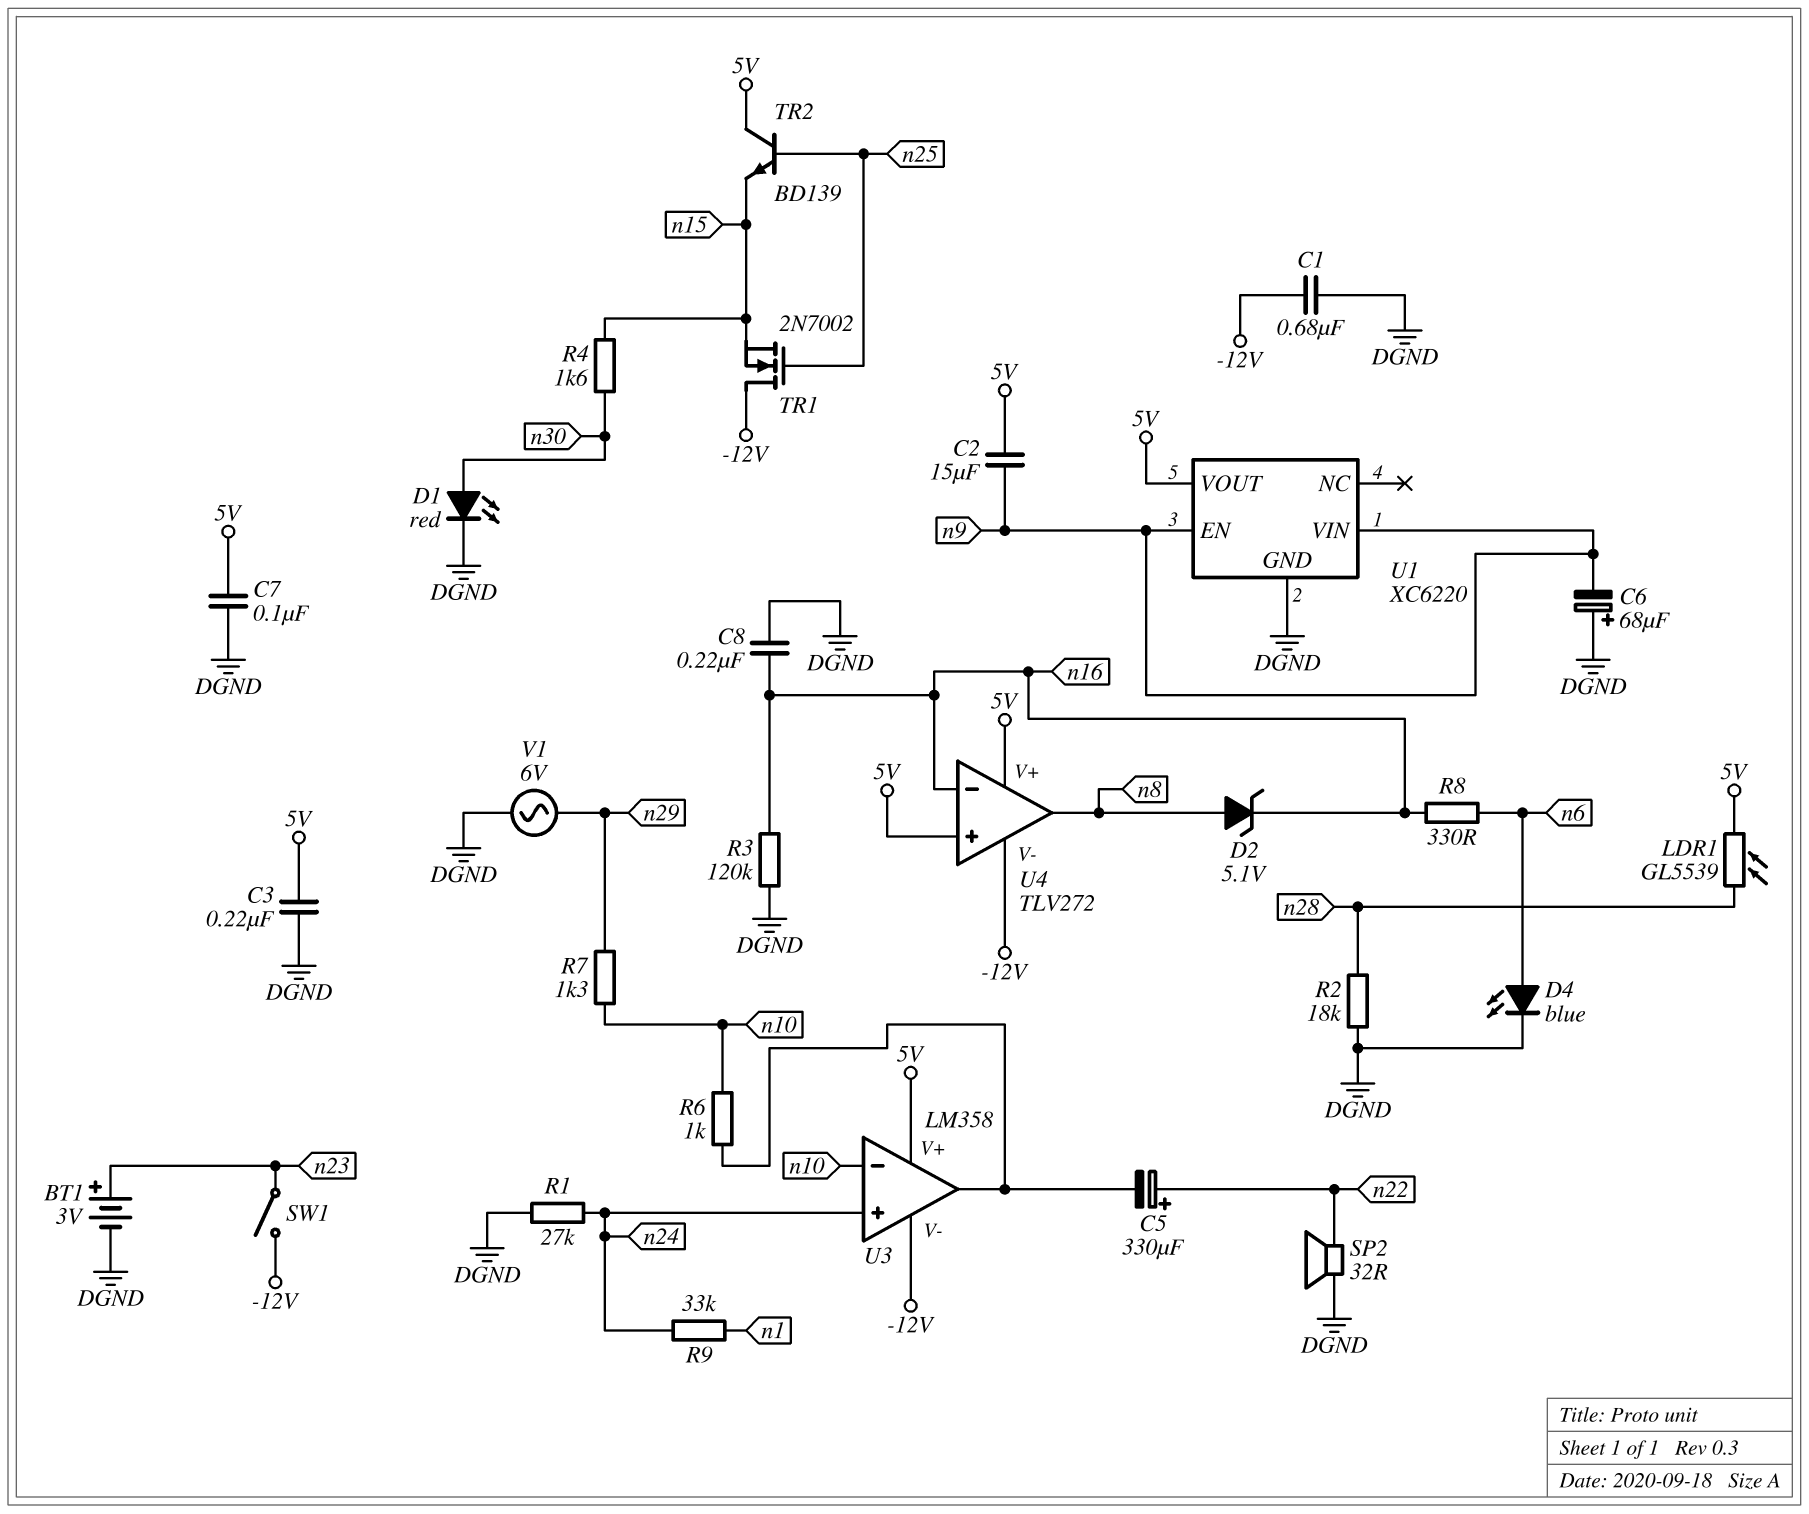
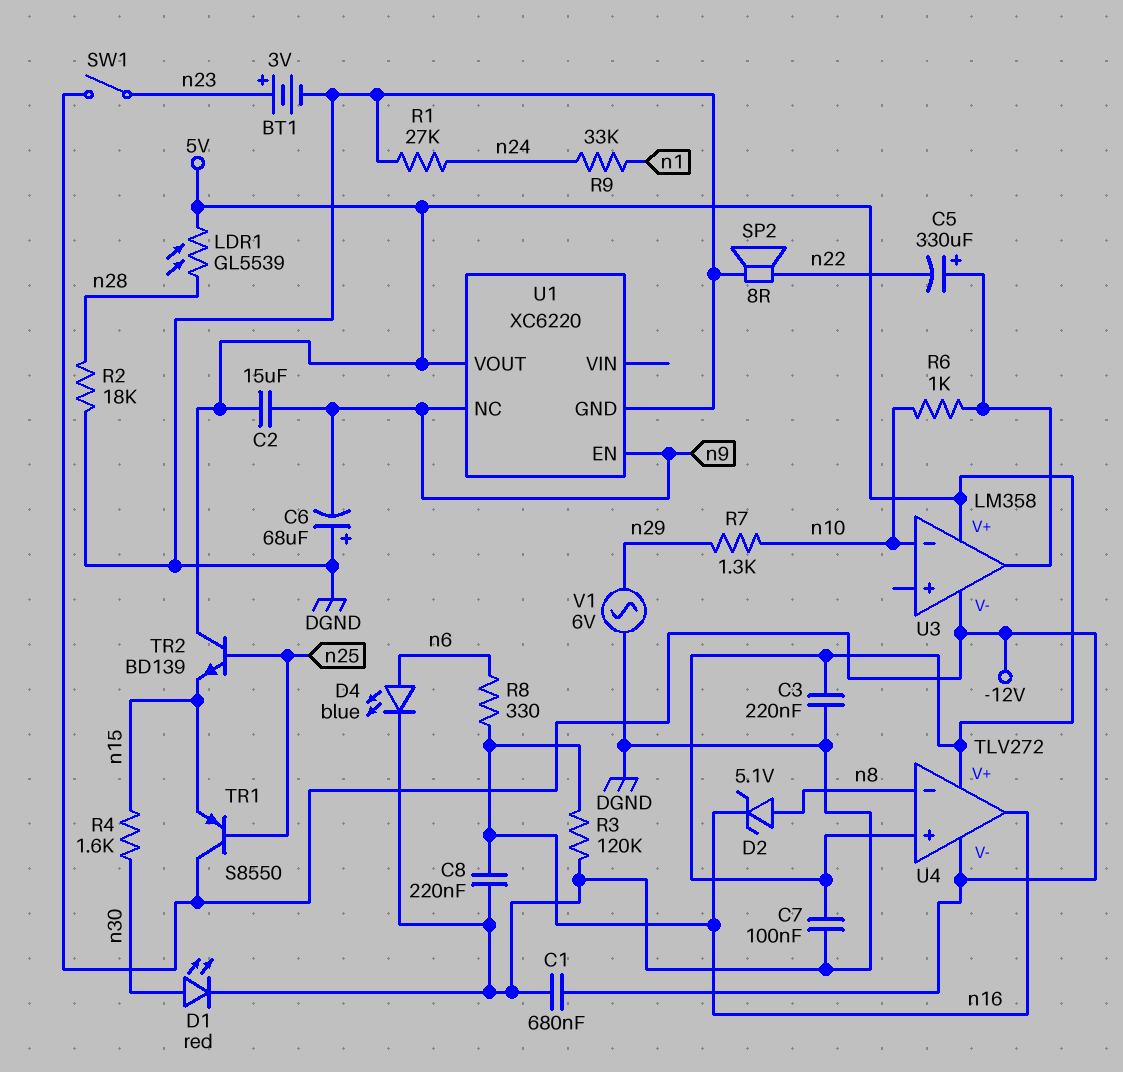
C5: 330uF (plus n22, minus U3/out) -> 330uF (plus U3/out, minus n22)
SP2: speaker 32R (DGND, n22) -> speaker 8R (DGND, n22)
TR1: NMOS 2N7002 (G n25, D -12V, S n15) -> PNP S8550 (B n25, C -12V, E n15)
U1 pin NC: none -> n9
U1 pin VIN: n9 -> none
U3 pin in+: n24 -> none
U4 pin in-: n16 -> n8
U4 pin out: n8 -> n16

